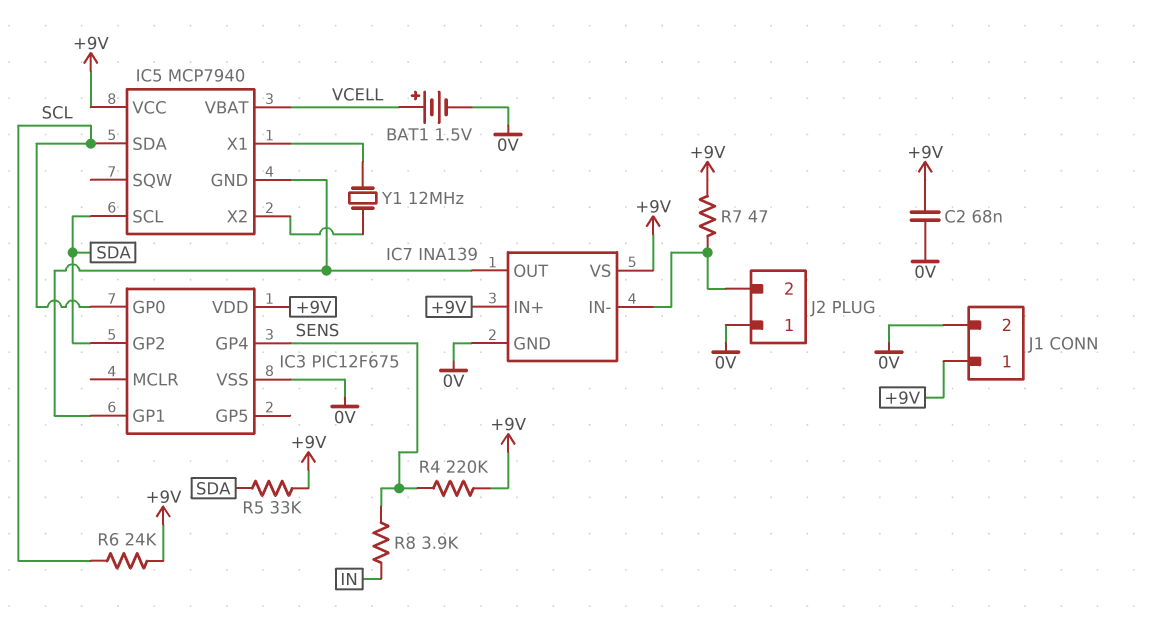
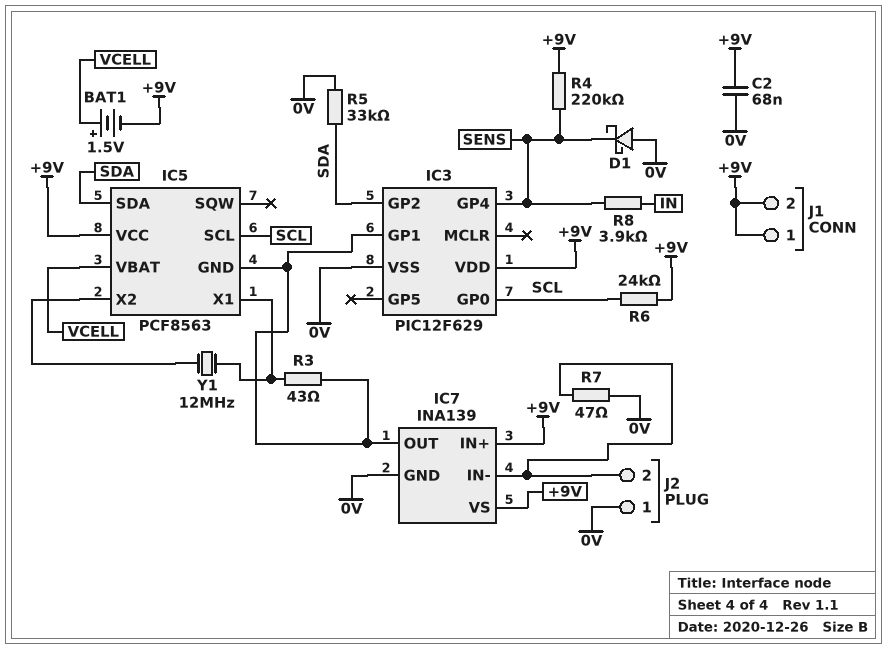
BAT1: 1.5V (plus VCELL, minus 0V) -> 1.5V (plus VCELL, minus +9V)
D1: none -> schottky (A 0V, K SENS)
IC3: PIC12F675 -> PIC12F629
IC5: MCP7940 -> PCF8563
IC5 pin SCL: SDA -> SCL
IC5 pin SDA: SCL -> SDA
J1 pin 2: 0V -> +9V
R3: none -> 43 (IC3/GP1, IC5/X1)
R5: 33k (+9V, SDA) -> 33k (0V, SDA)
R7: 47 (+9V, IC7/IN-) -> 47 (0V, IC7/IN-)

